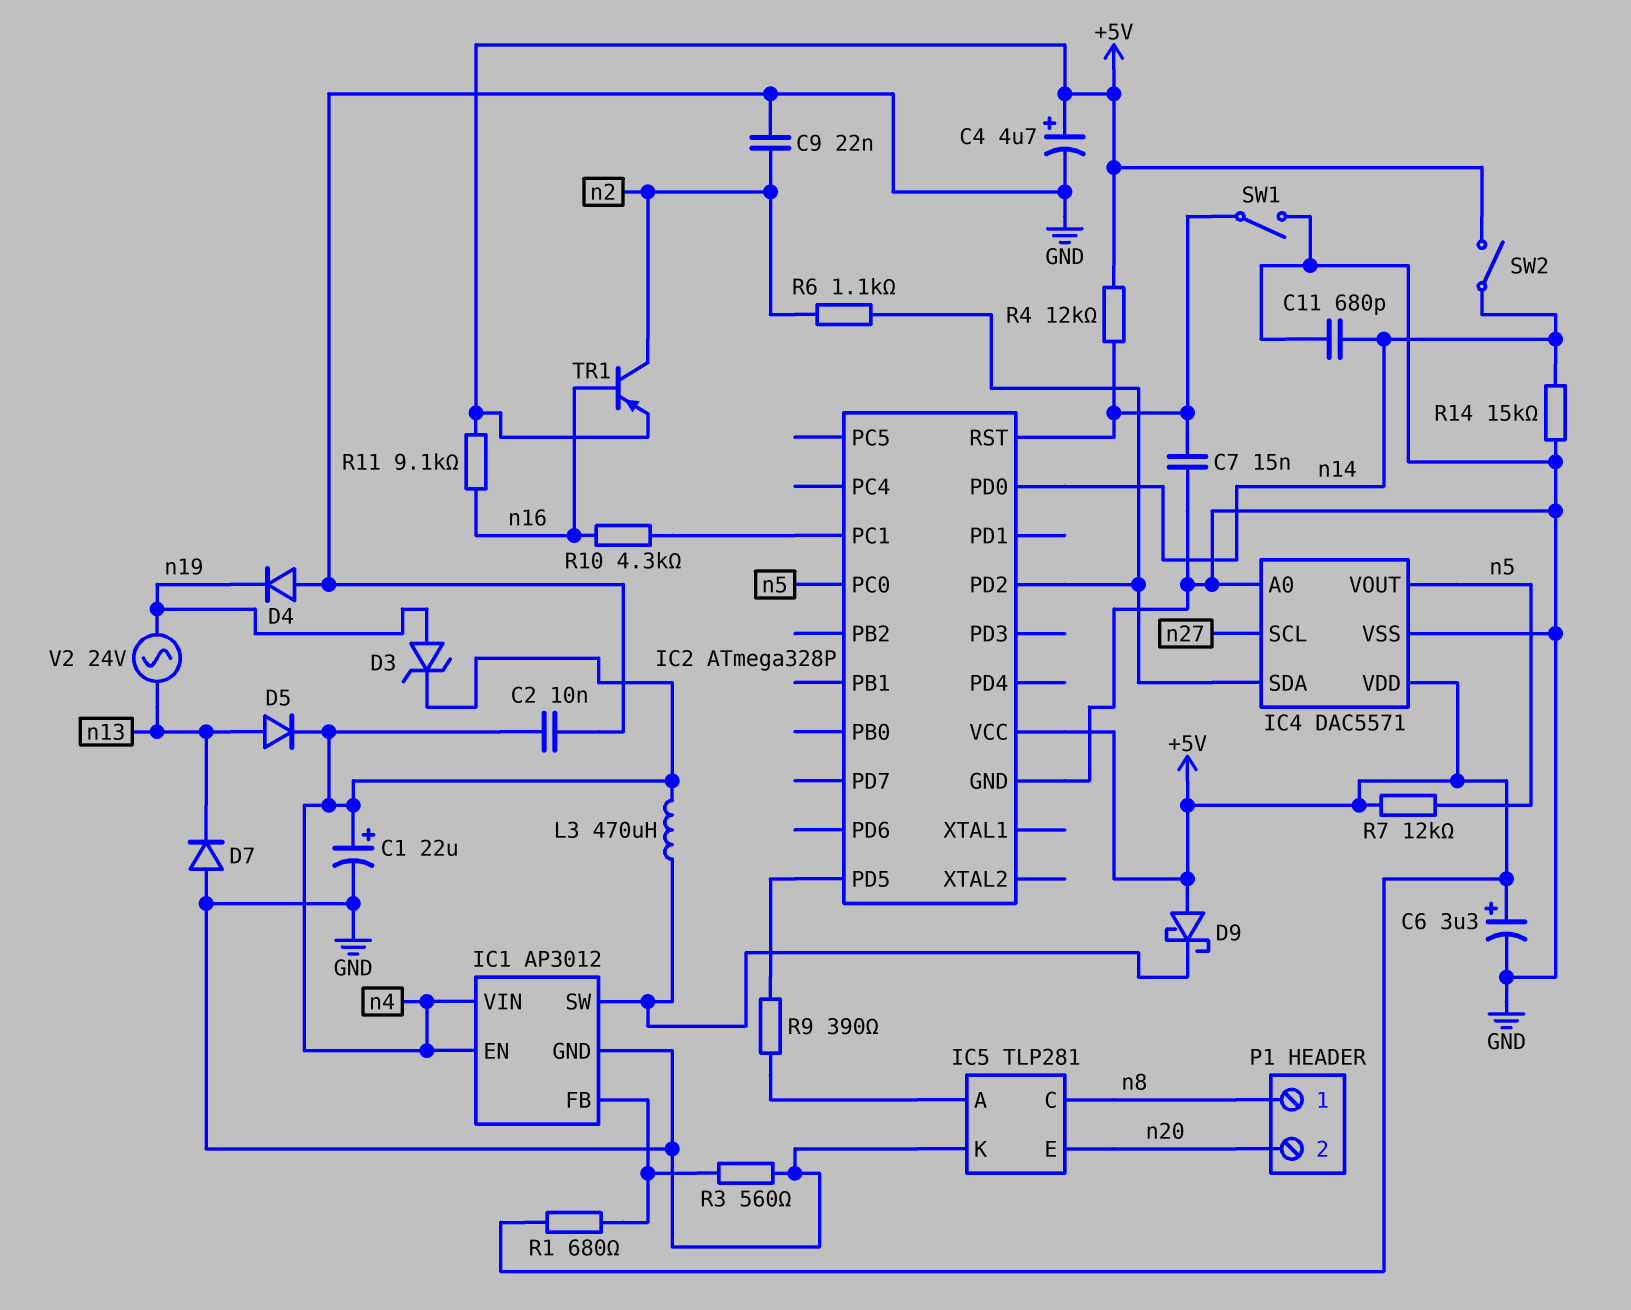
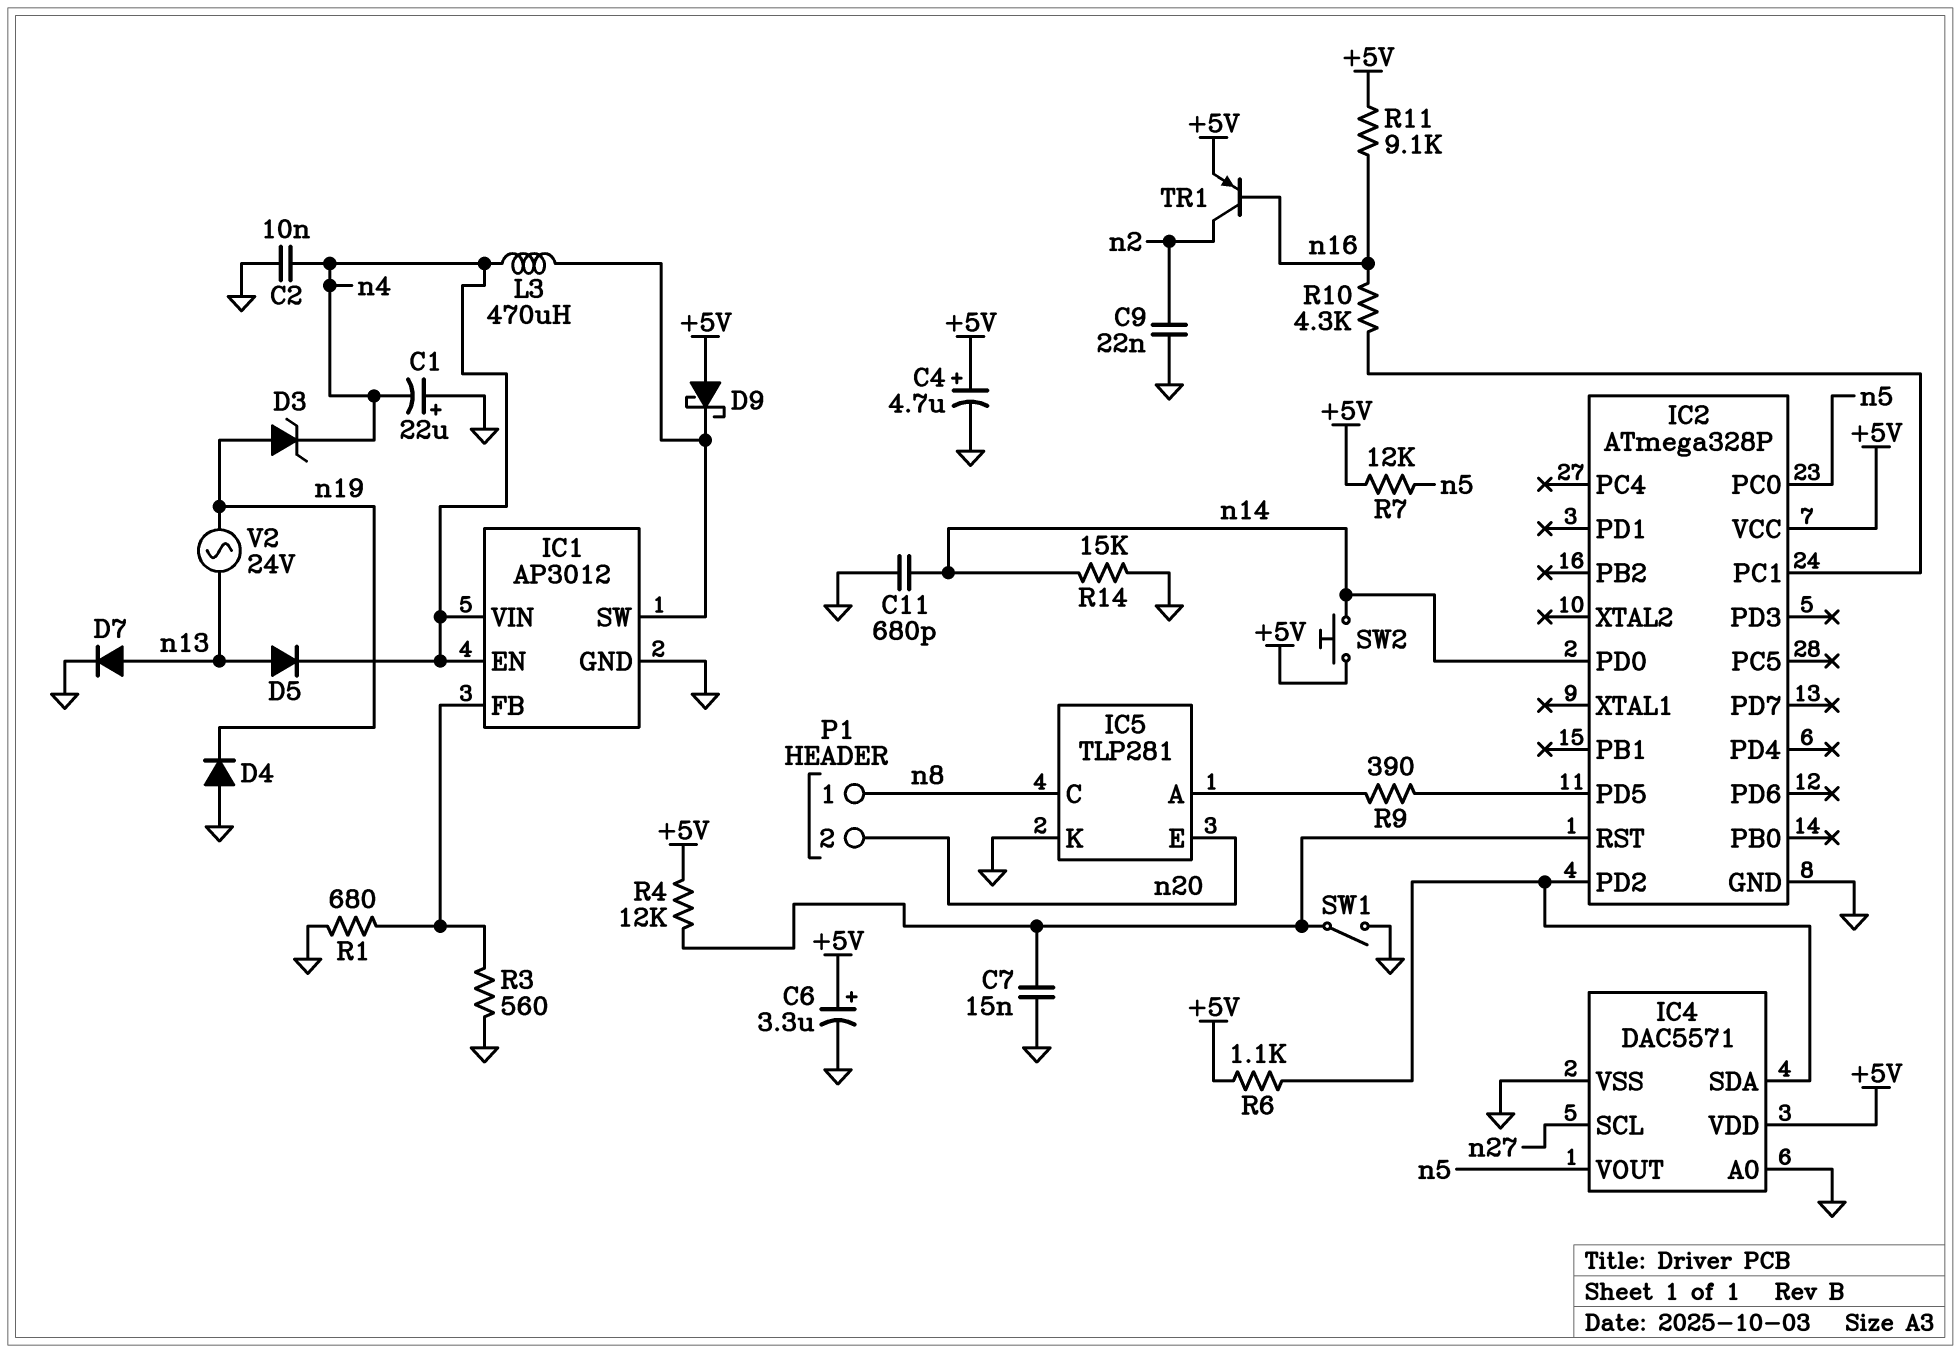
C1: 22uF (plus n4, minus GND) -> 22uF (plus GND, minus n4)
D7: diode (A GND, K n13) -> diode (A n13, K GND)
R1: 680 (+5V, IC1/FB) -> 680 (GND, IC1/FB)
R6: 1.1k (IC2/PD2, n2) -> 1.1k (+5V, IC2/PD2)
SW2: switch (+5V, n14) -> button (+5V, n14)

